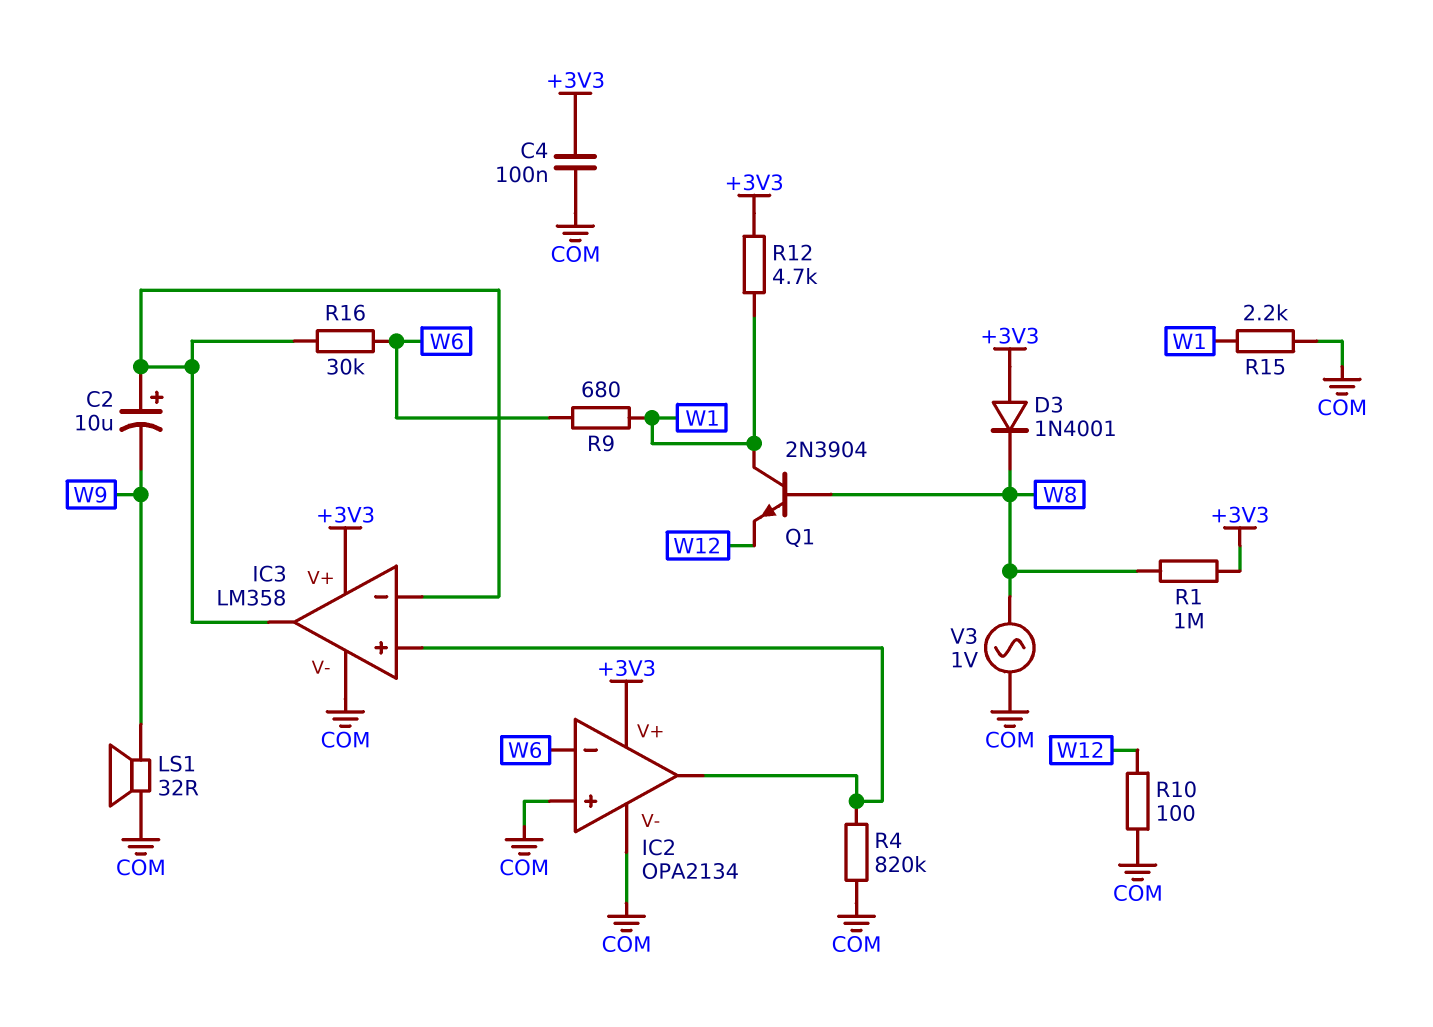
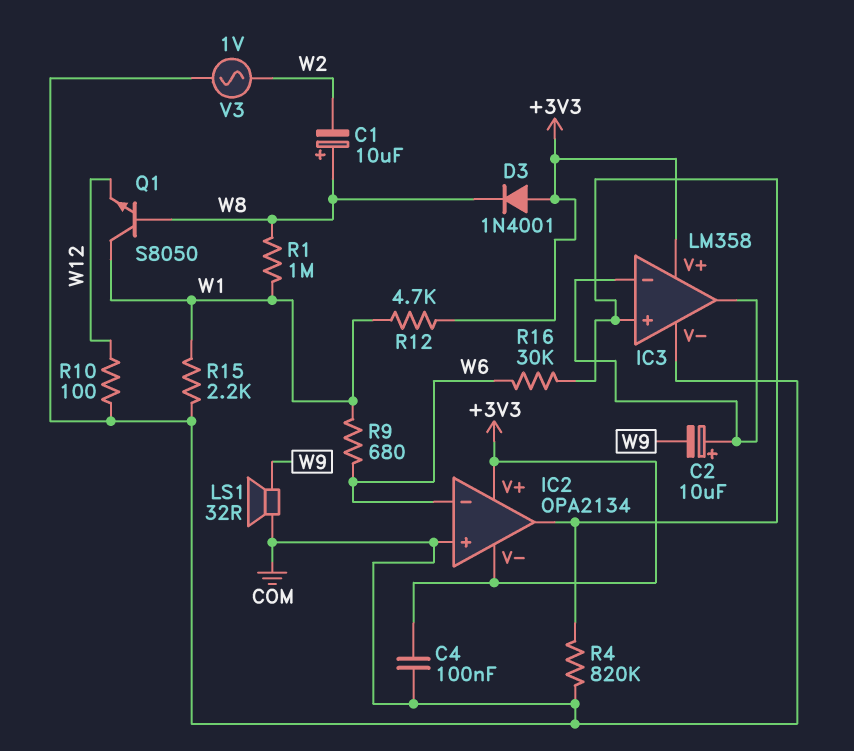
C1: none -> 10uF (plus W8, minus W2)
IC2 pin V-: COM -> +3V3
Q1: NPN 2N3904 (B W8, C W1, E W12) -> NPN S8050 (B W8, C W1, E W12)
R1: 1M (+3V3, W8) -> 1M (W1, W8)
R16: 30k (IC3/in-, W6) -> 30k (IC2/out, W6)
V3: AC 1V (COM, W8) -> AC 1V (COM, W2)

